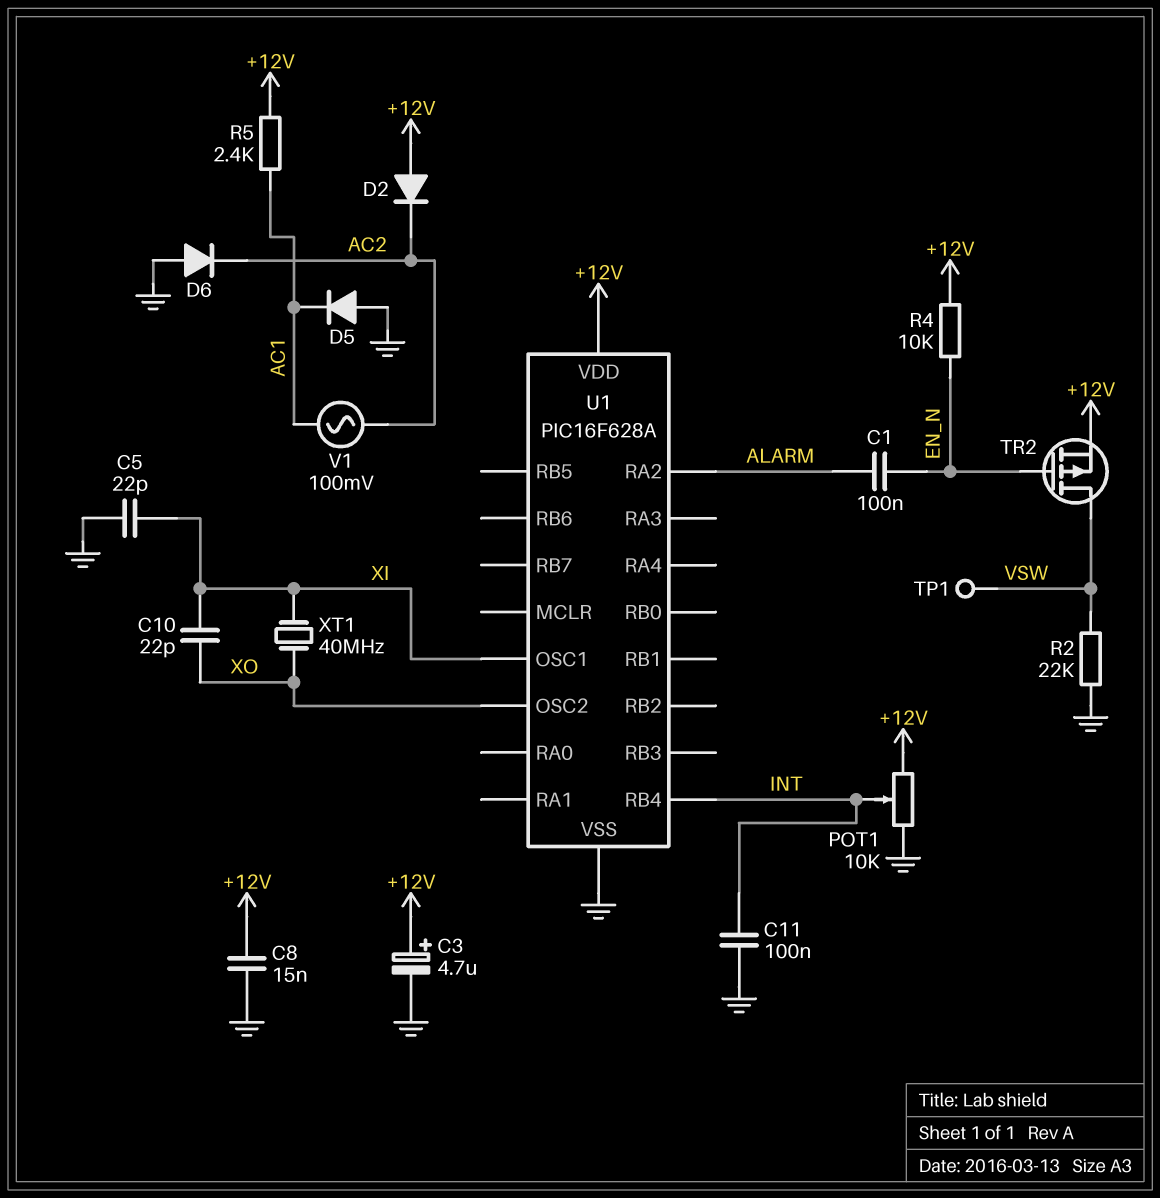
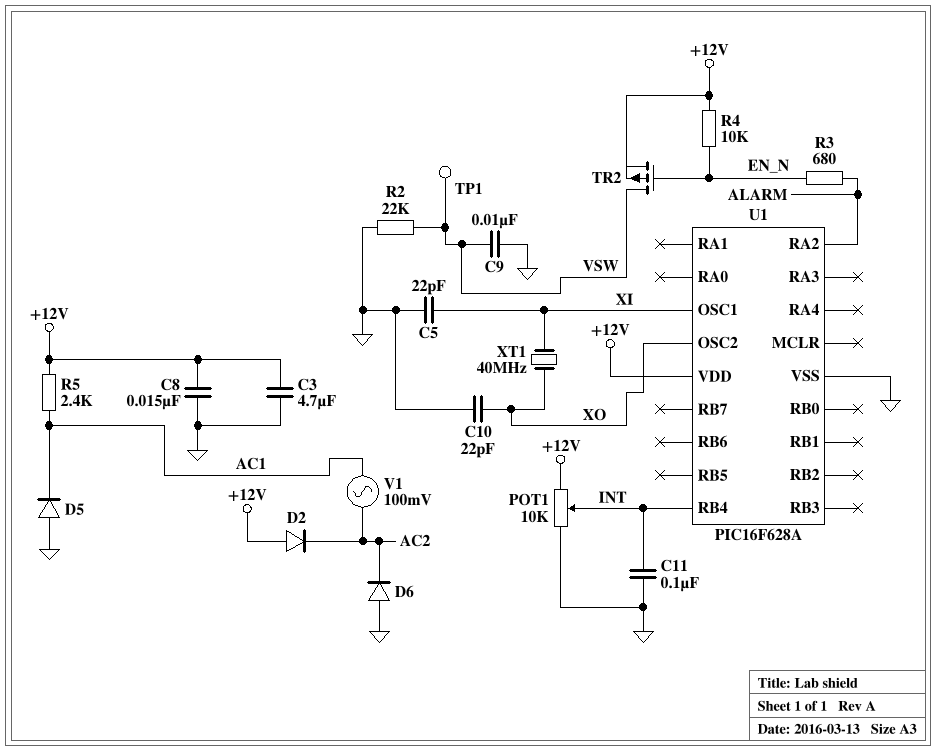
C1: 100nF (ALARM, EN_N) -> none
C3: 4.7uF (plus +12V, minus GND) -> 4.7uF (+12V, GND)
C9: none -> 10nF (GND, VSW)
C10: 22pF (XI, XO) -> 22pF (GND, XO)
R3: none -> 680 (ALARM, EN_N)

